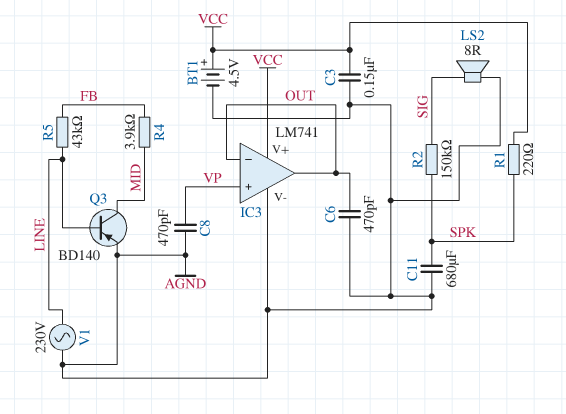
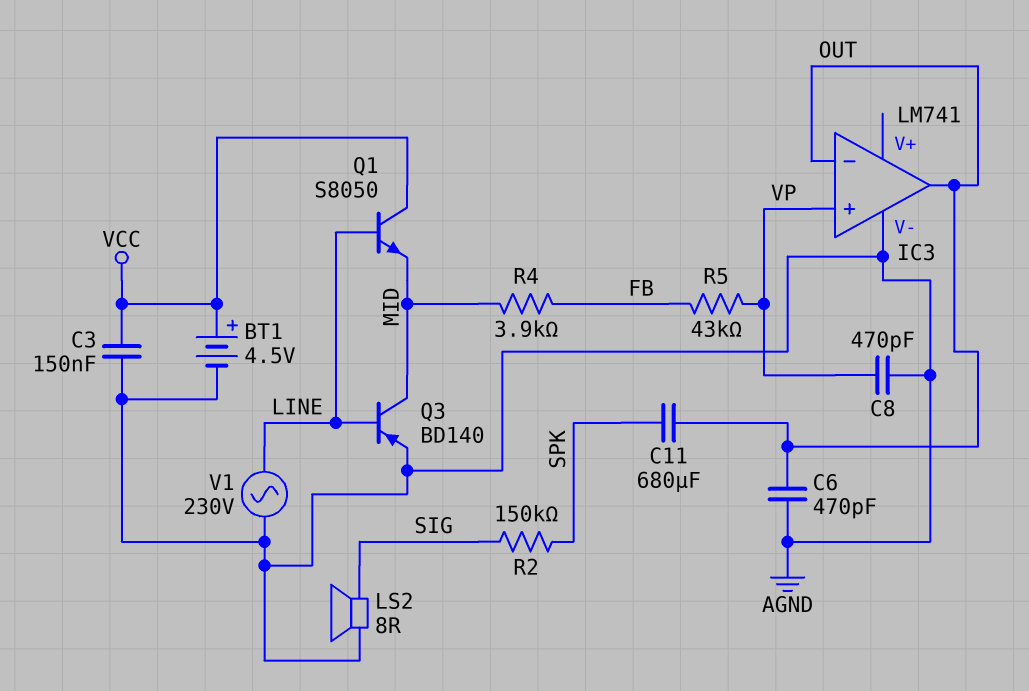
C11: 680uF (AGND, SPK) -> 680uF (OUT, SPK)
IC3 pin V+: VCC -> none
Q1: none -> NPN S8050 (B LINE, C VCC, E MID)
R1: 220 (SPK, VCC) -> none
R5: 43k (FB, LINE) -> 43k (FB, VP)

